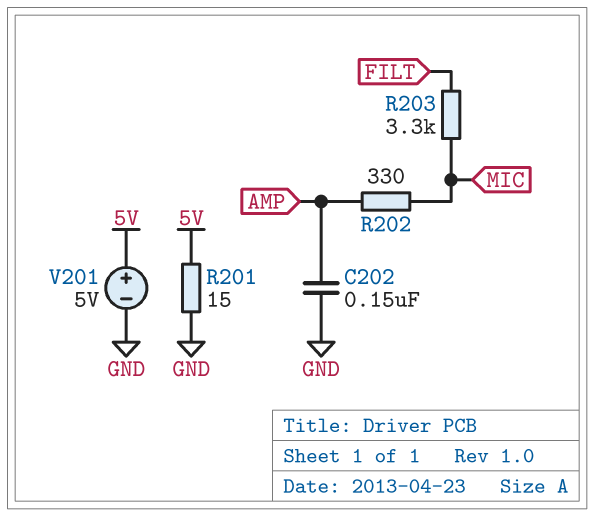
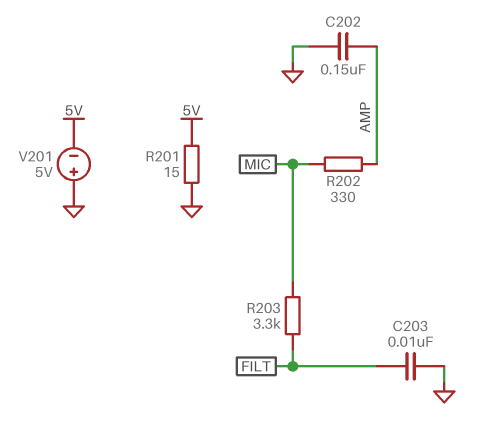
C203: none -> 10nF (FILT, GND)
V201: 5V (plus 5V, minus GND) -> 5V (plus GND, minus 5V)

